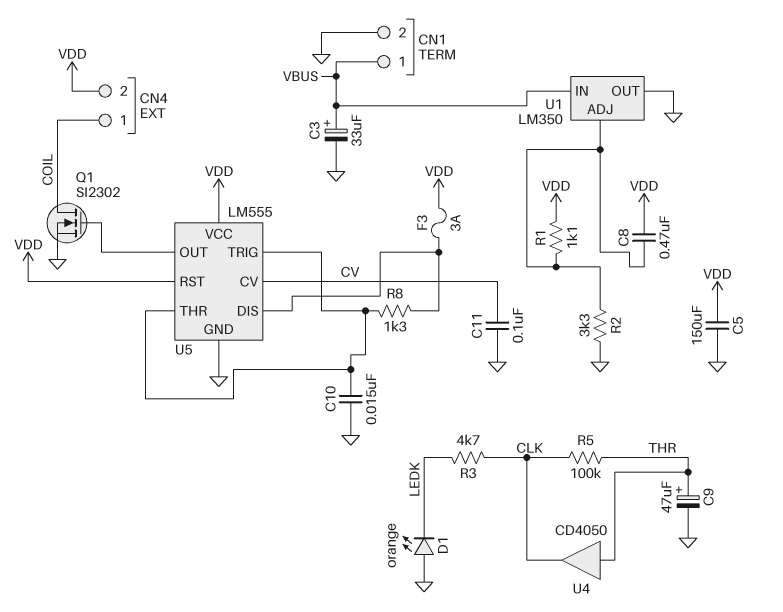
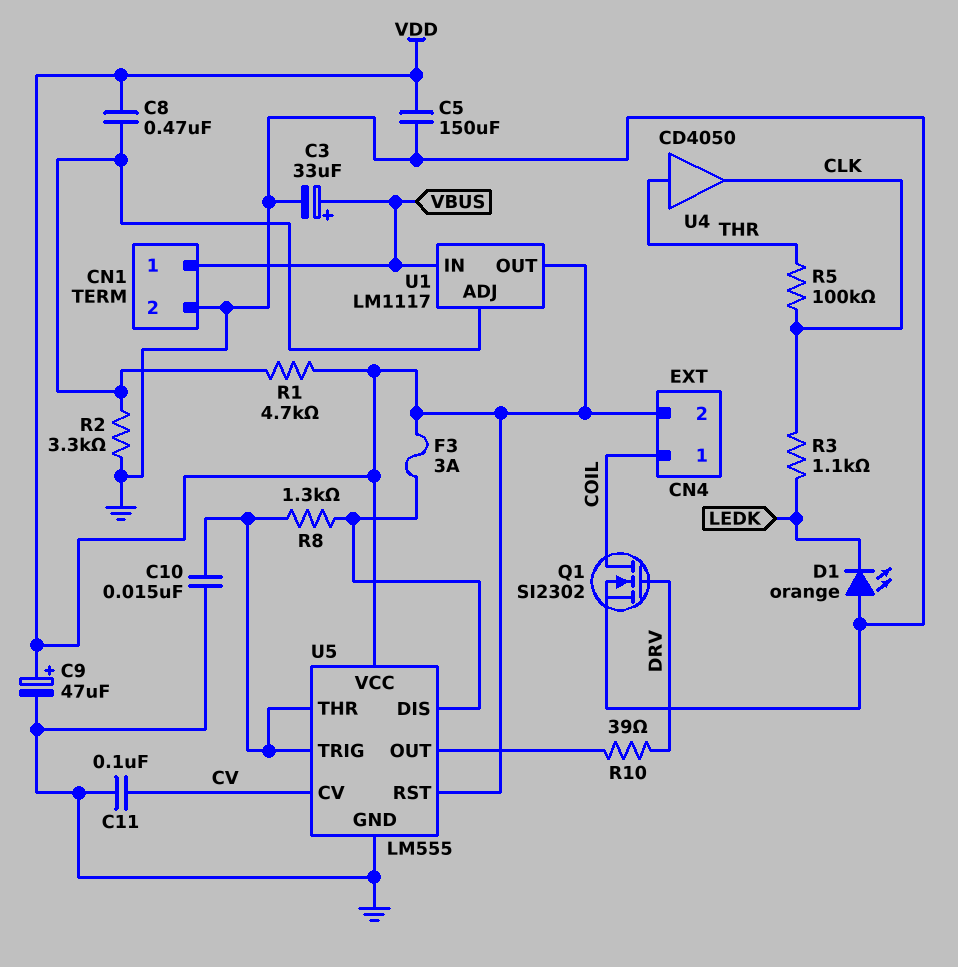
C9: 47uF (plus THR, minus GND) -> 47uF (plus VDD, minus GND)
Q1: NMOS SI2302 (G U5/OUT, D COIL, S GND) -> NMOS SI2302 (G DRV, D COIL, S GND)
R1: 1.1k (U1/ADJ, VDD) -> 4.7k (U1/ADJ, VDD)
R3: 4.7k (CLK, LEDK) -> 1.1k (CLK, LEDK)
R10: none -> 39 (DRV, U5/OUT)
U1: LM350 -> LM1117
U1 pin OUT: GND -> VDD

